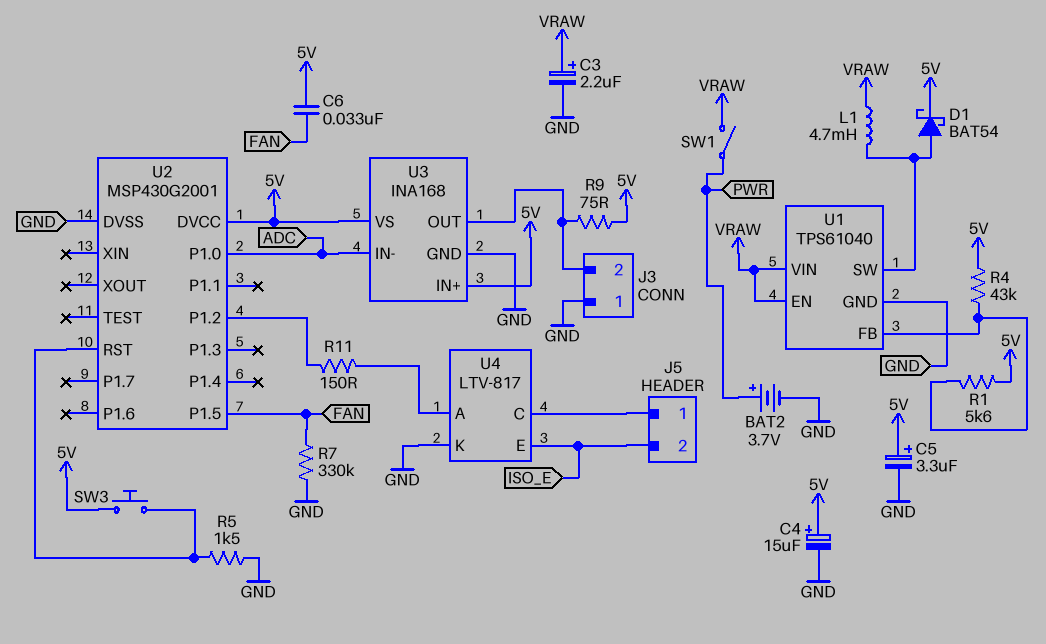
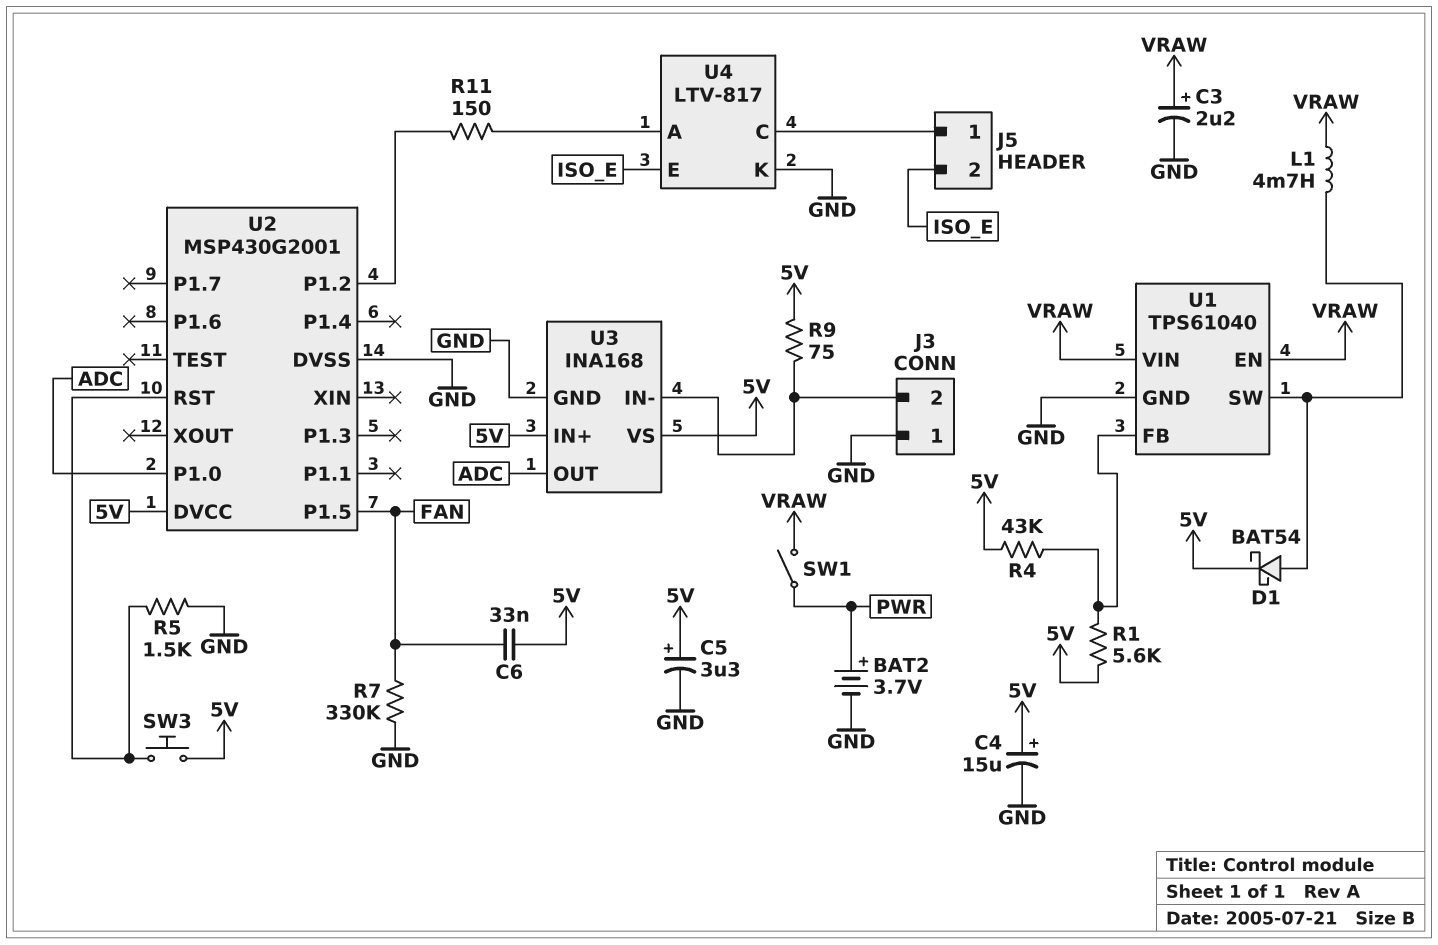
U3 pin IN-: ADC -> J3/2
U3 pin OUT: J3/2 -> ADC

